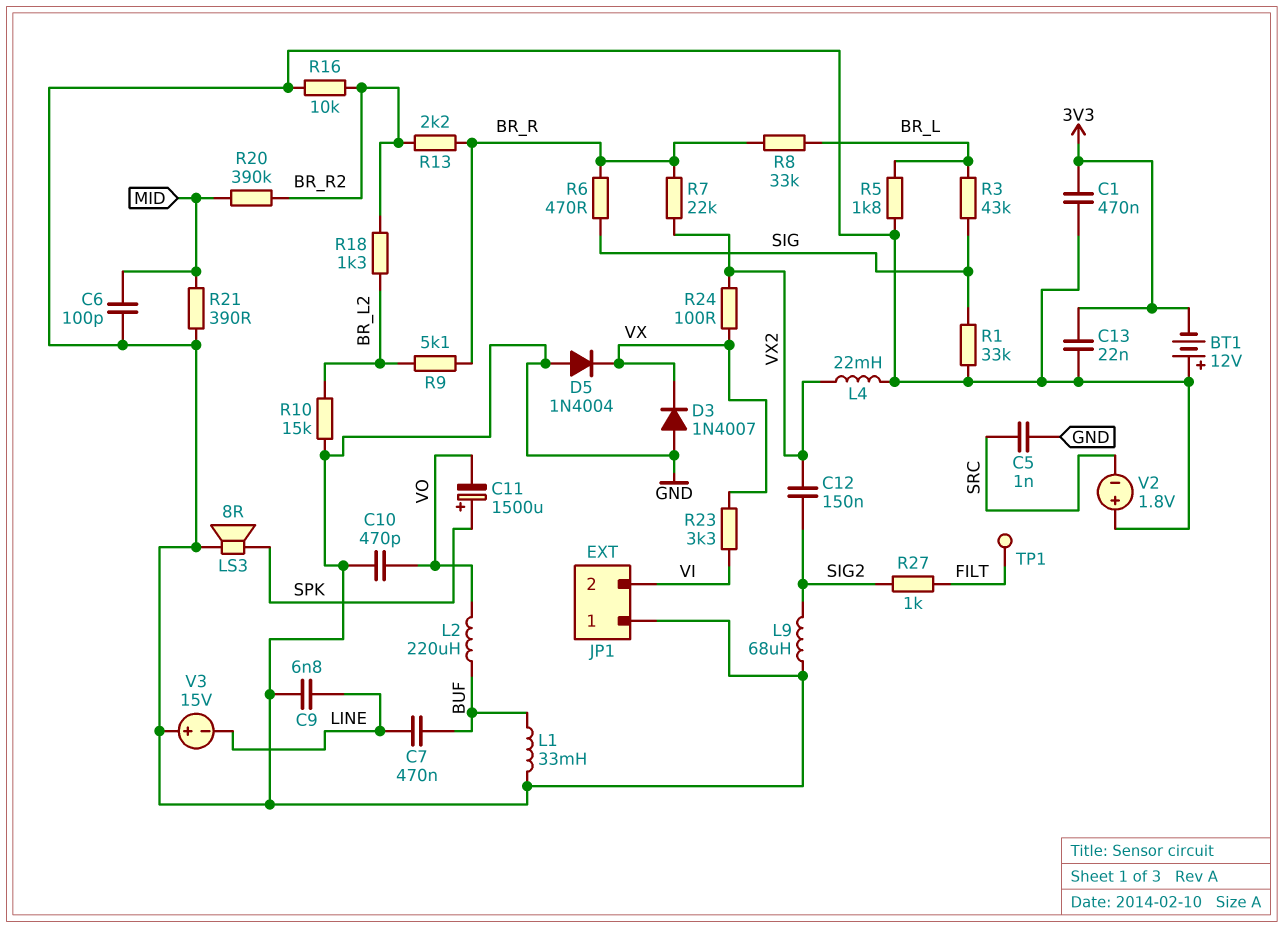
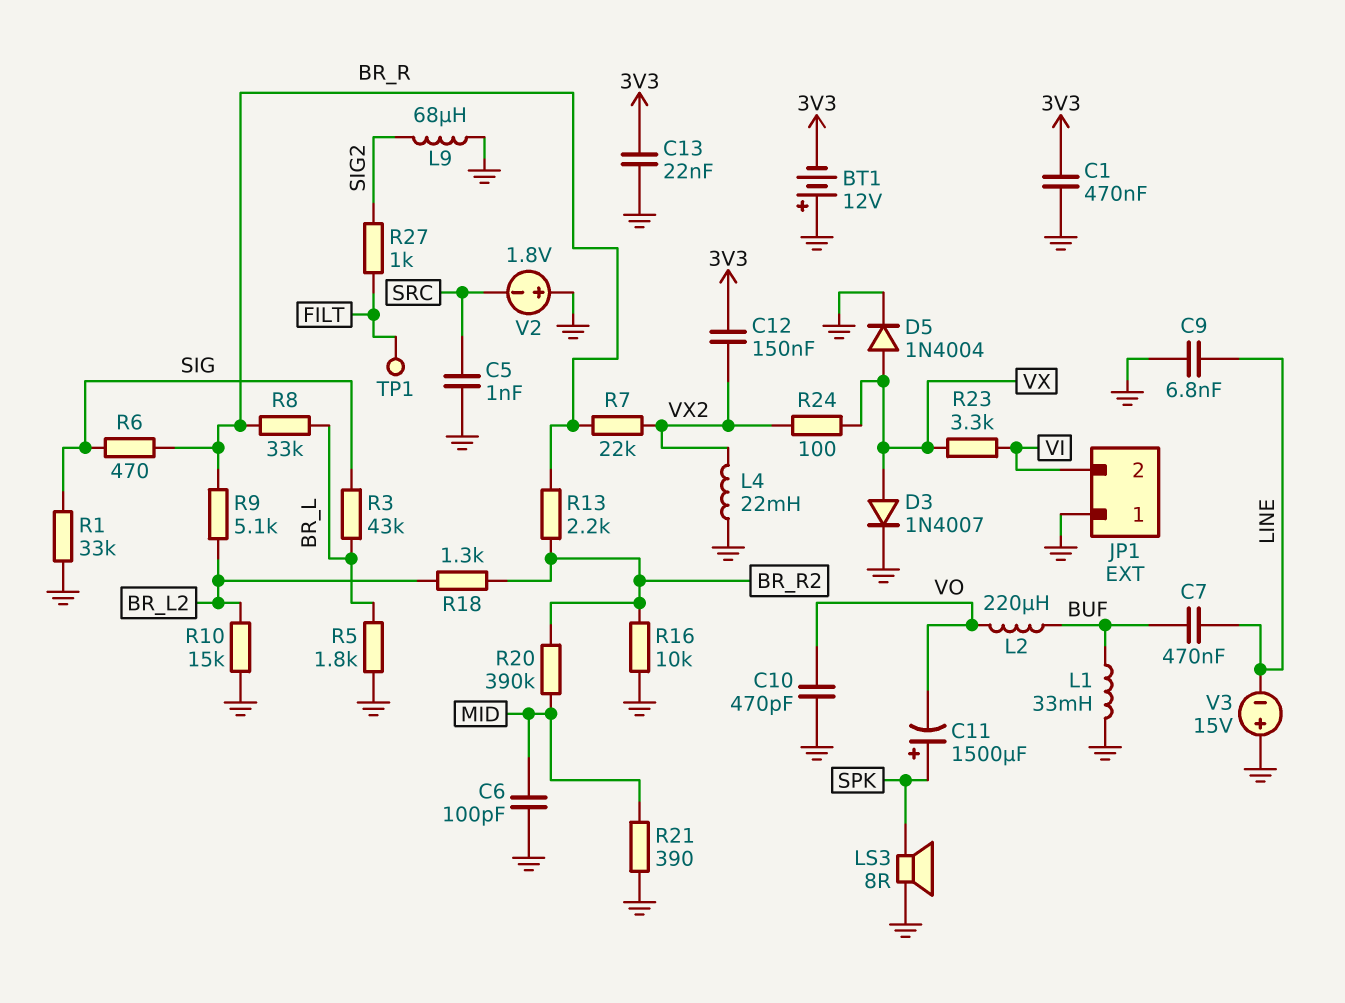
C12: 150nF (SIG2, VX2) -> 150nF (3V3, VX2)
D3: diode 1N4007 (A GND, K VX) -> diode 1N4007 (A VX, K GND)
D5: diode 1N4004 (A GND, K VX) -> diode 1N4004 (A VX, K GND)

